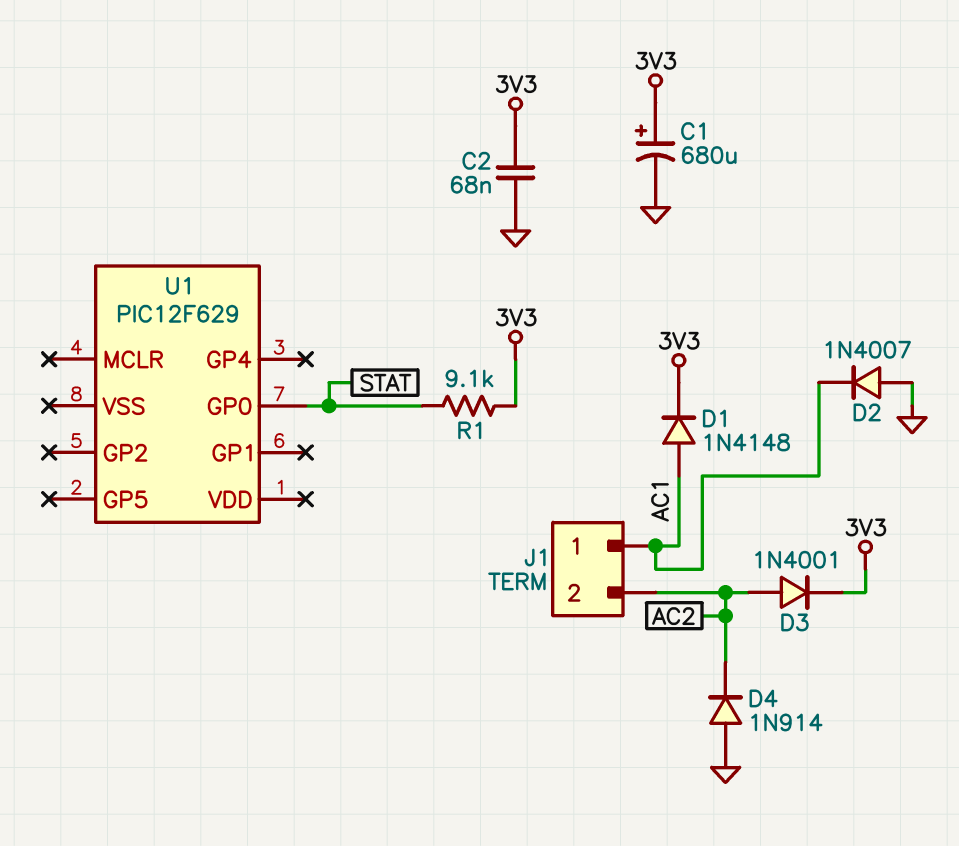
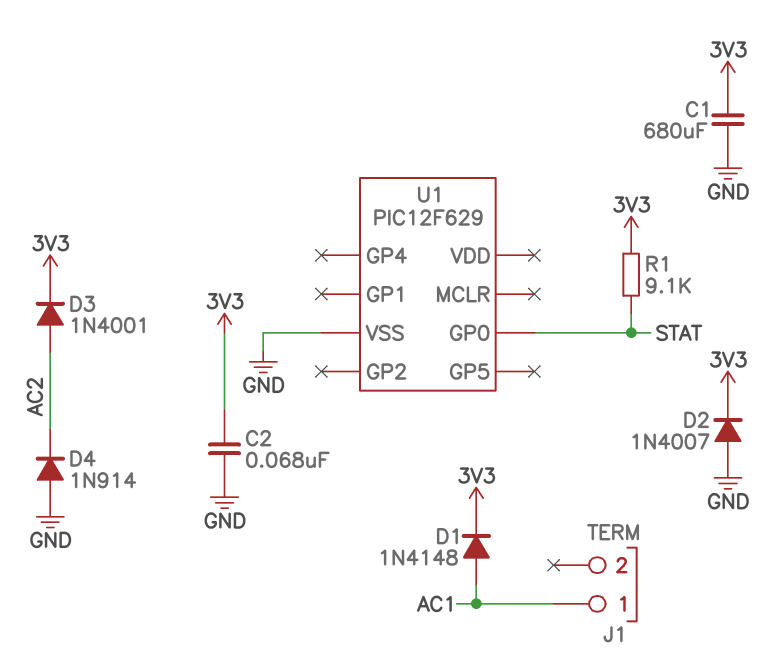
C1: 680uF (plus 3V3, minus GND) -> 680uF (3V3, GND)
D2: diode 1N4007 (A GND, K AC1) -> diode 1N4007 (A GND, K 3V3)
J1 pin 2: AC2 -> none
U1 pin VSS: none -> GND

